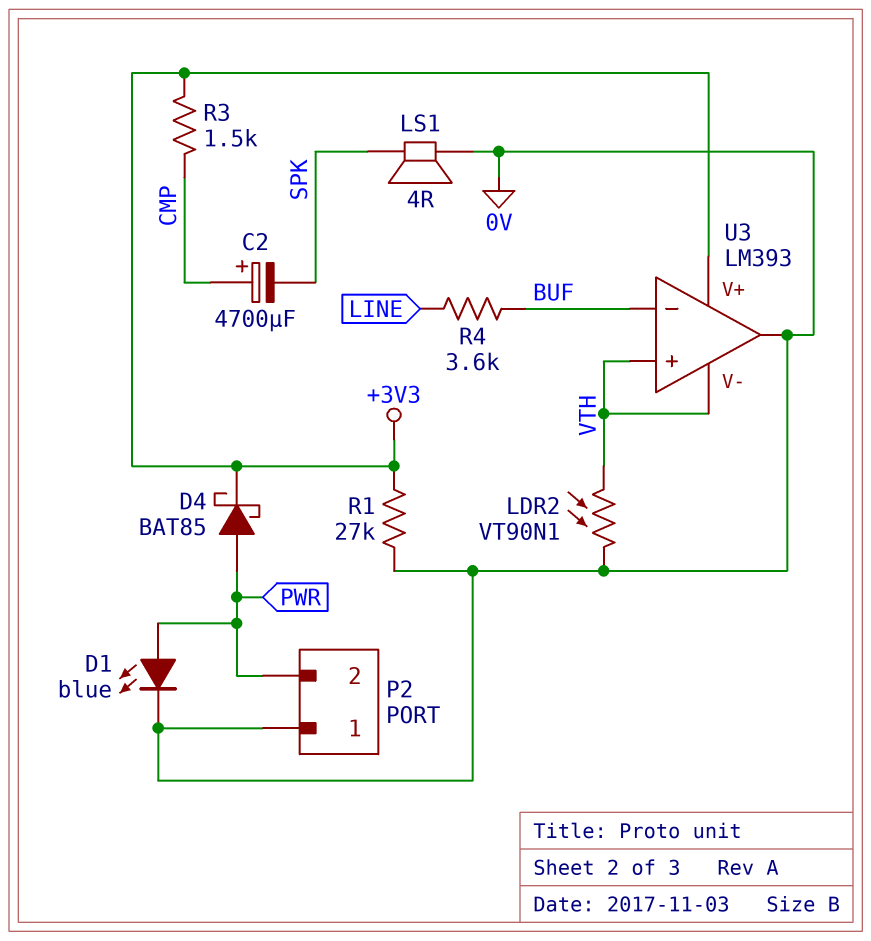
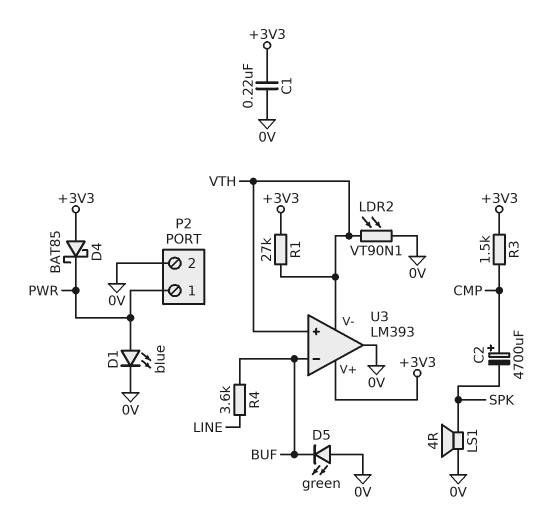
C1: none -> 220nF (+3V3, 0V)
D4: schottky BAT85 (A PWR, K +3V3) -> schottky BAT85 (A +3V3, K PWR)
D5: none -> LED green (A 0V, K BUF)
P2 pin 1: 0V -> PWR
P2 pin 2: PWR -> 0V
R1: 27k (+3V3, 0V) -> 27k (+3V3, VTH)

